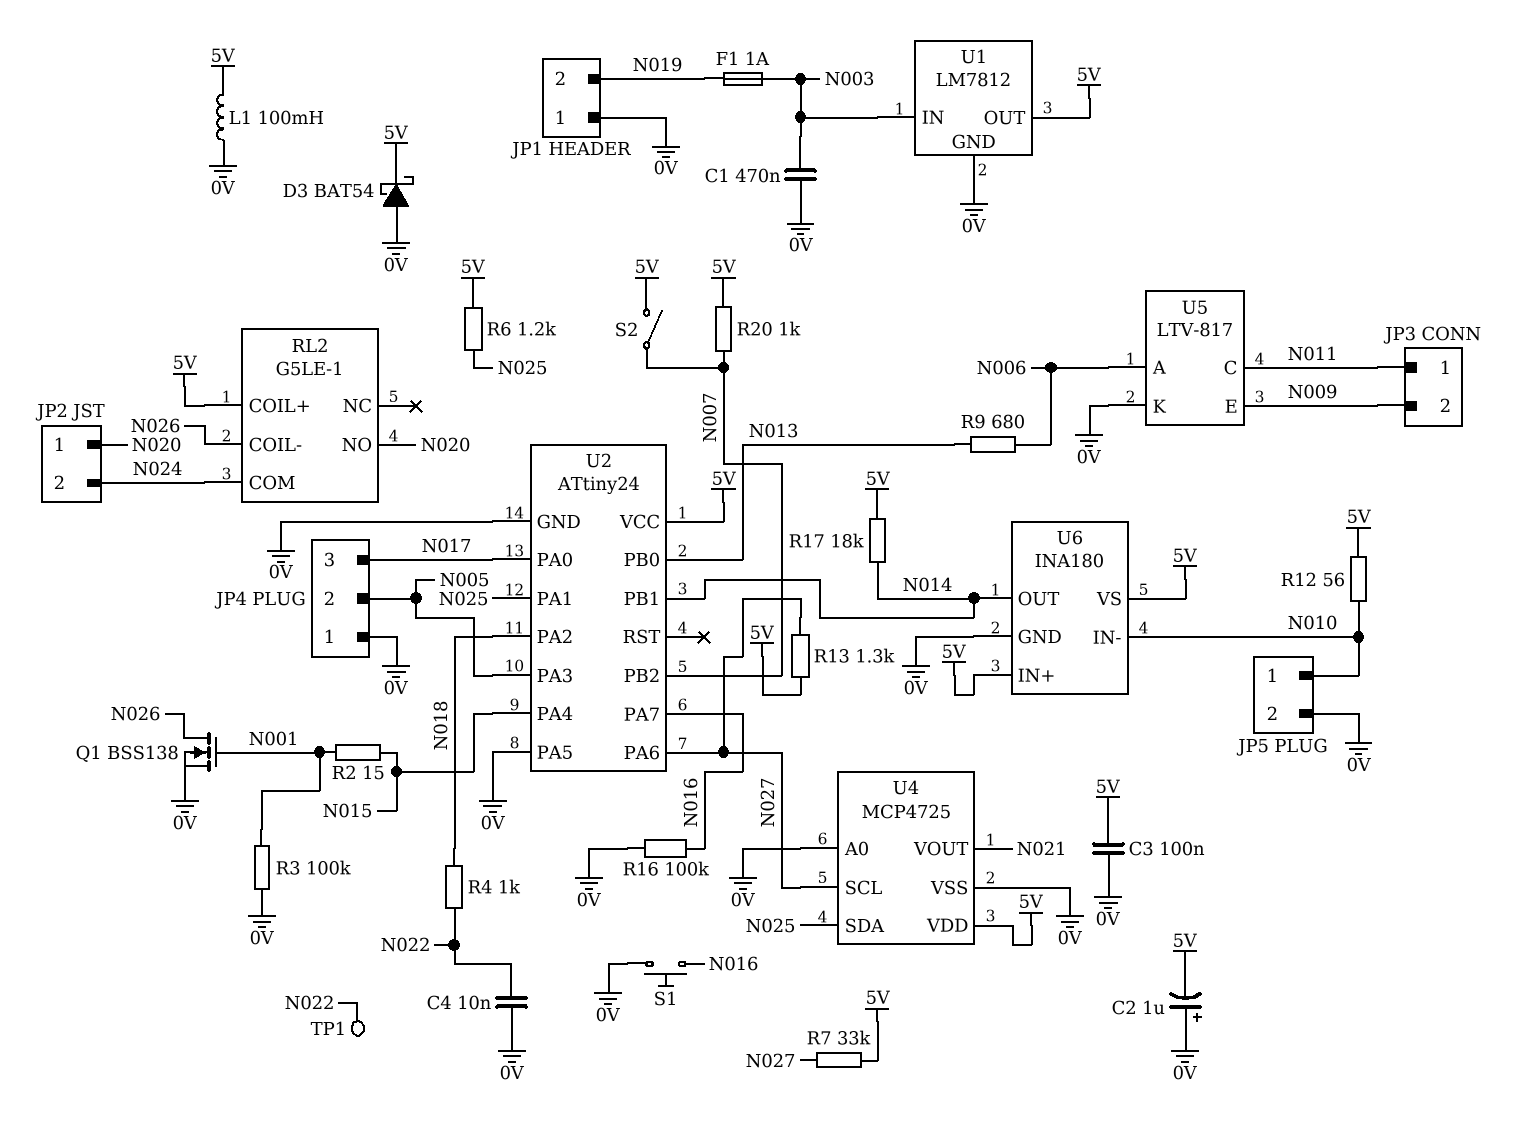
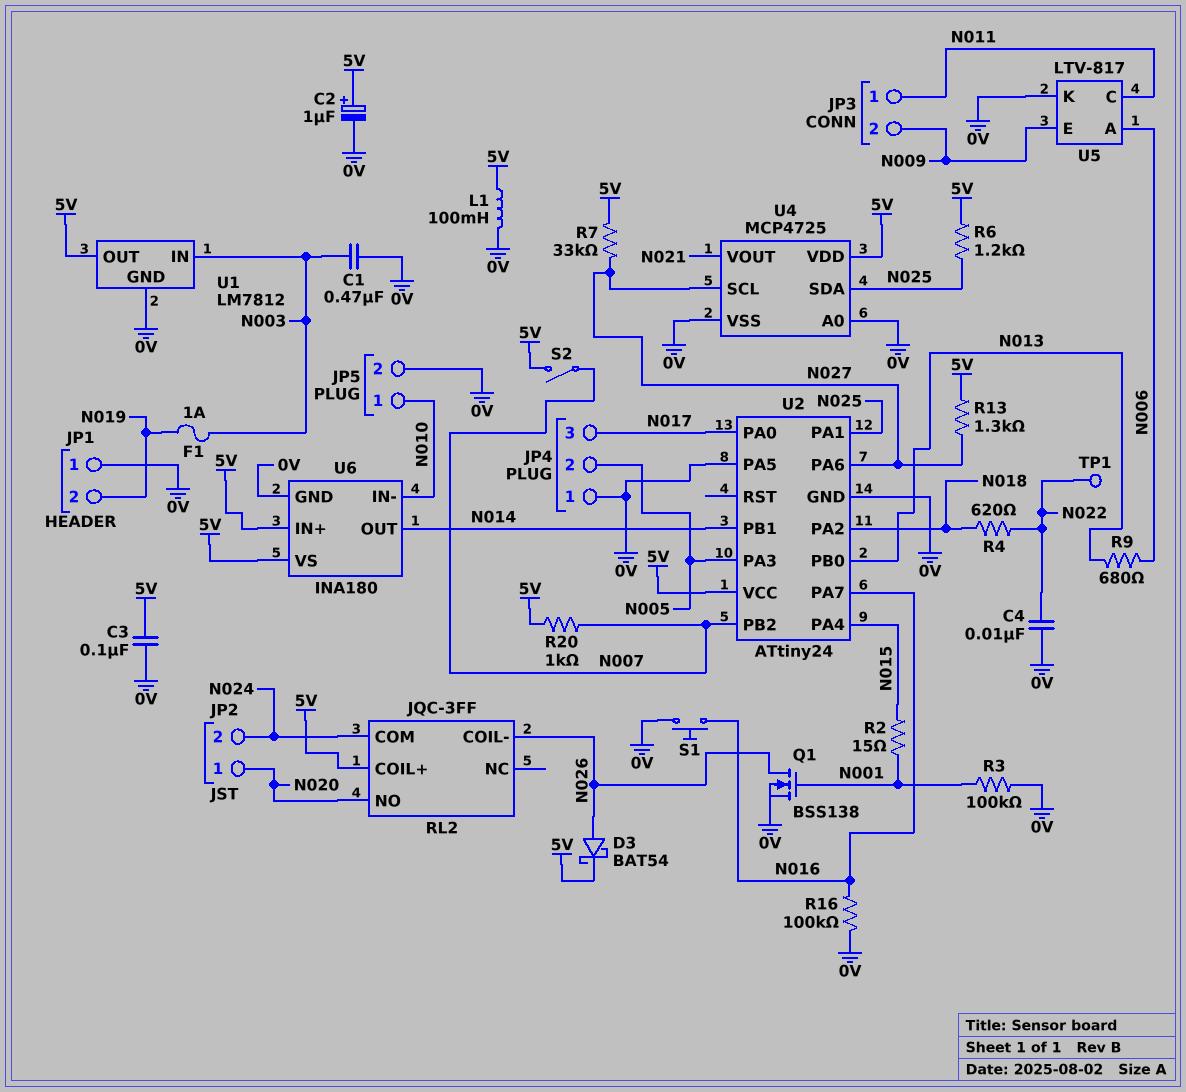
C2: 1uF (plus 0V, minus 5V) -> 1uF (plus 5V, minus 0V)
D3: schottky BAT54 (A 0V, K 5V) -> schottky BAT54 (A N026, K 5V)
R4: 1k (N018, N022) -> 620 (N018, N022)
R12: 56 (5V, N010) -> none
R17: 18k (5V, N014) -> none
RL2: G5LE-1 -> JQC-3FF

